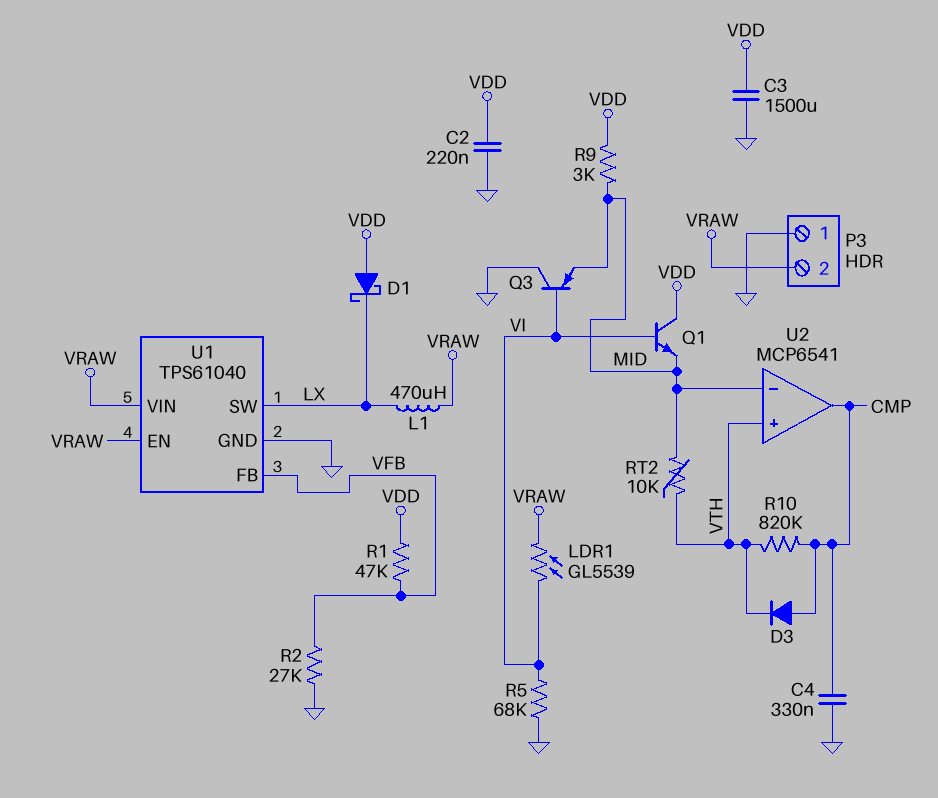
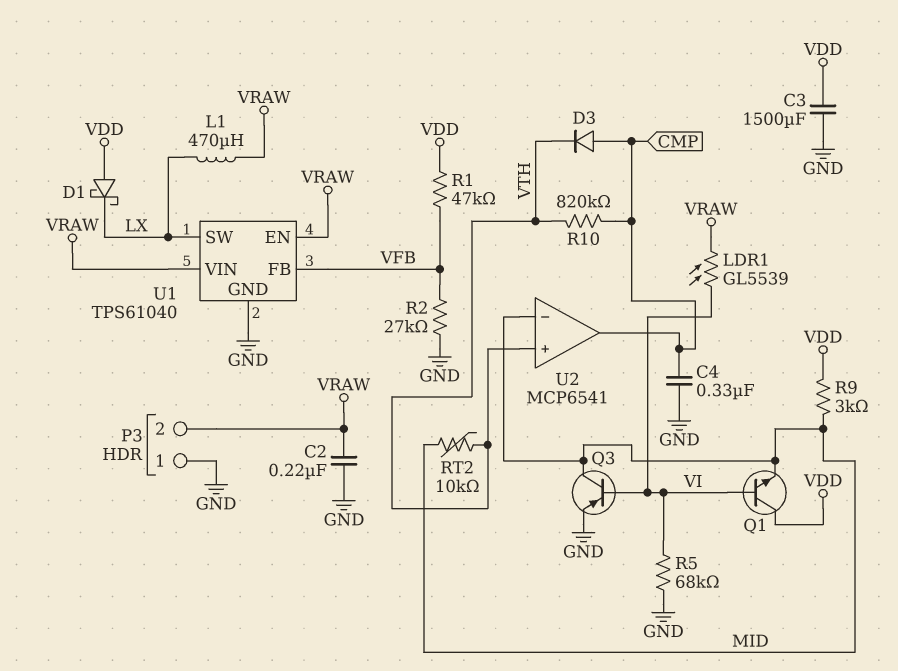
C2: 220nF (GND, VDD) -> 220nF (GND, VRAW)
Q3: PNP (B VI, C GND, E MID) -> PNP (B VI, C MID, E GND)

